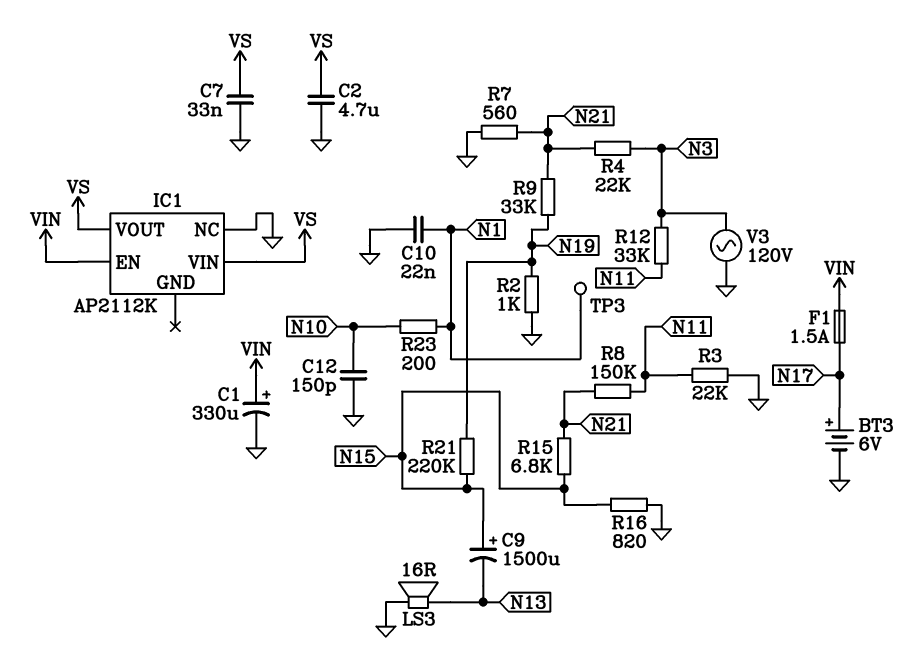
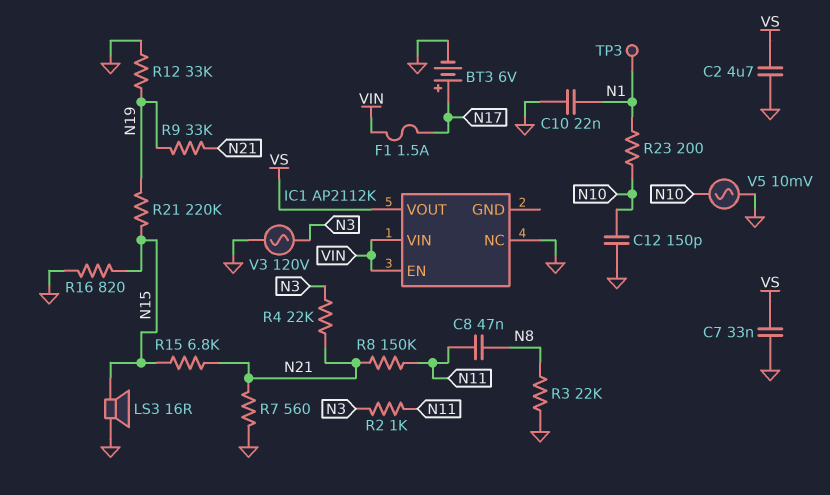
C1: 330uF (plus VIN, minus GND) -> none
C8: none -> 47nF (N8, N11)
C9: 1500uF (plus N15, minus N13) -> none
IC1 pin VIN: VS -> VIN
LS3: speaker 16R (GND, N13) -> speaker 16R (GND, N15)
R2: 1k (GND, N19) -> 1k (N3, N11)
R3: 22k (GND, N11) -> 22k (GND, N8)
R12: 33k (N3, N11) -> 33k (GND, N19)
V5: none -> AC 10mV (GND, N10)

